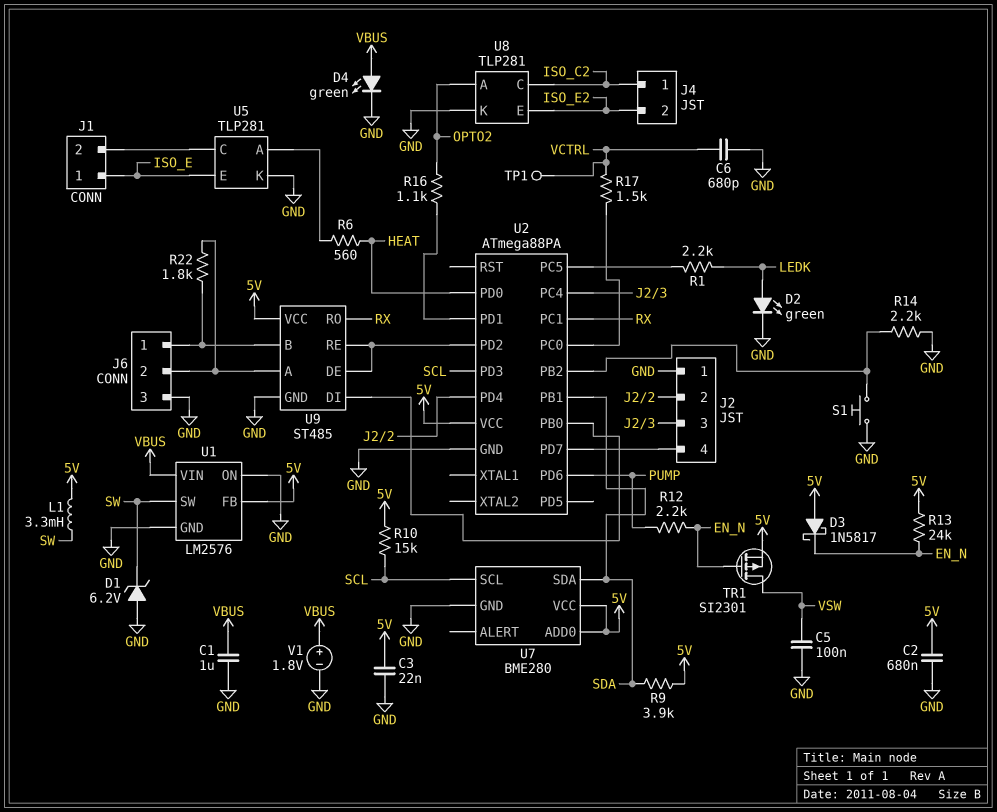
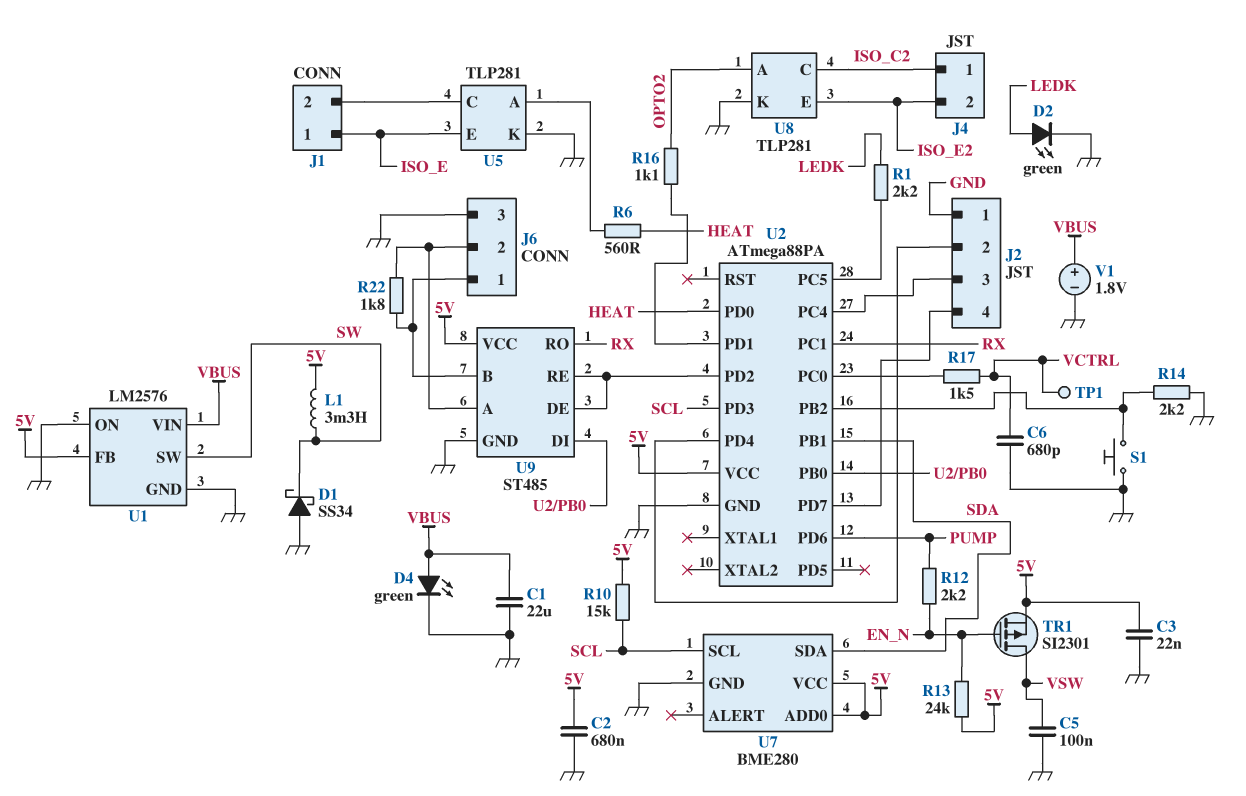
C1: 1uF (GND, VBUS) -> 22uF (GND, VBUS)
D1: zener 6.2V (A GND, K SW) -> schottky SS34 (A GND, K SW)
D3: schottky 1N5817 (A 5V, K EN_N) -> none
R9: 3.9k (5V, SDA) -> none

